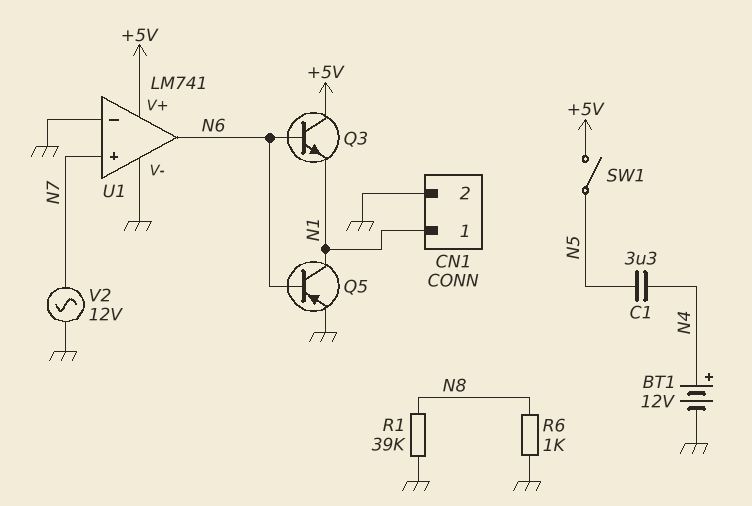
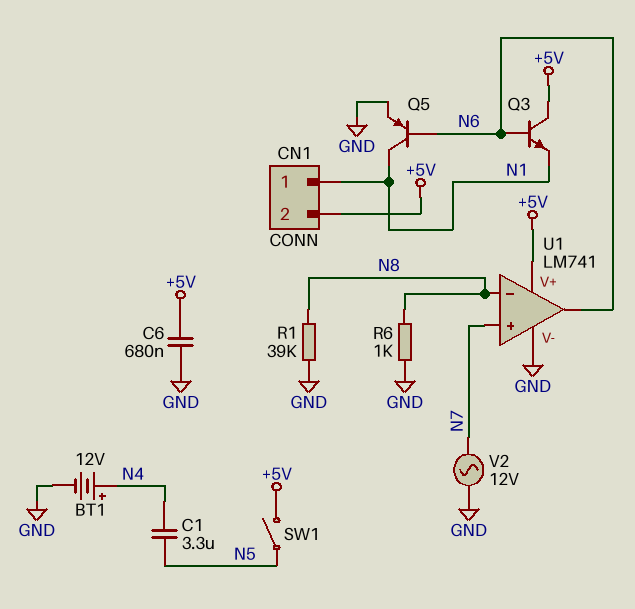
C6: none -> 680nF (+5V, GND)
CN1 pin 2: GND -> +5V
U1 pin in-: GND -> N8

